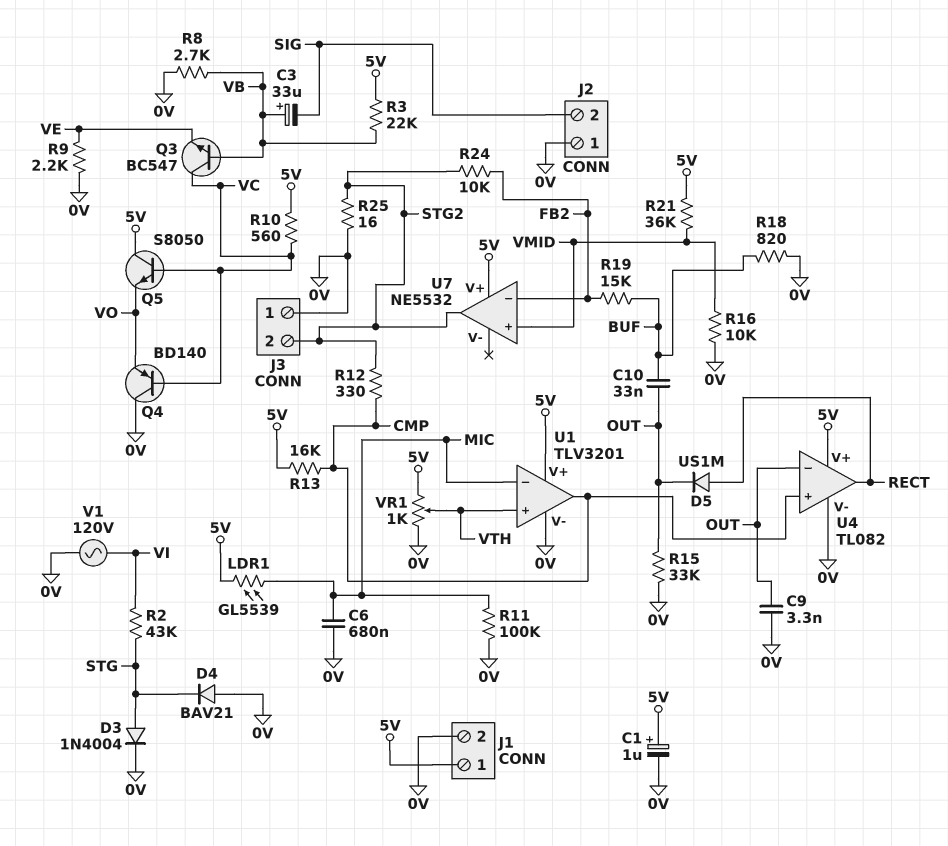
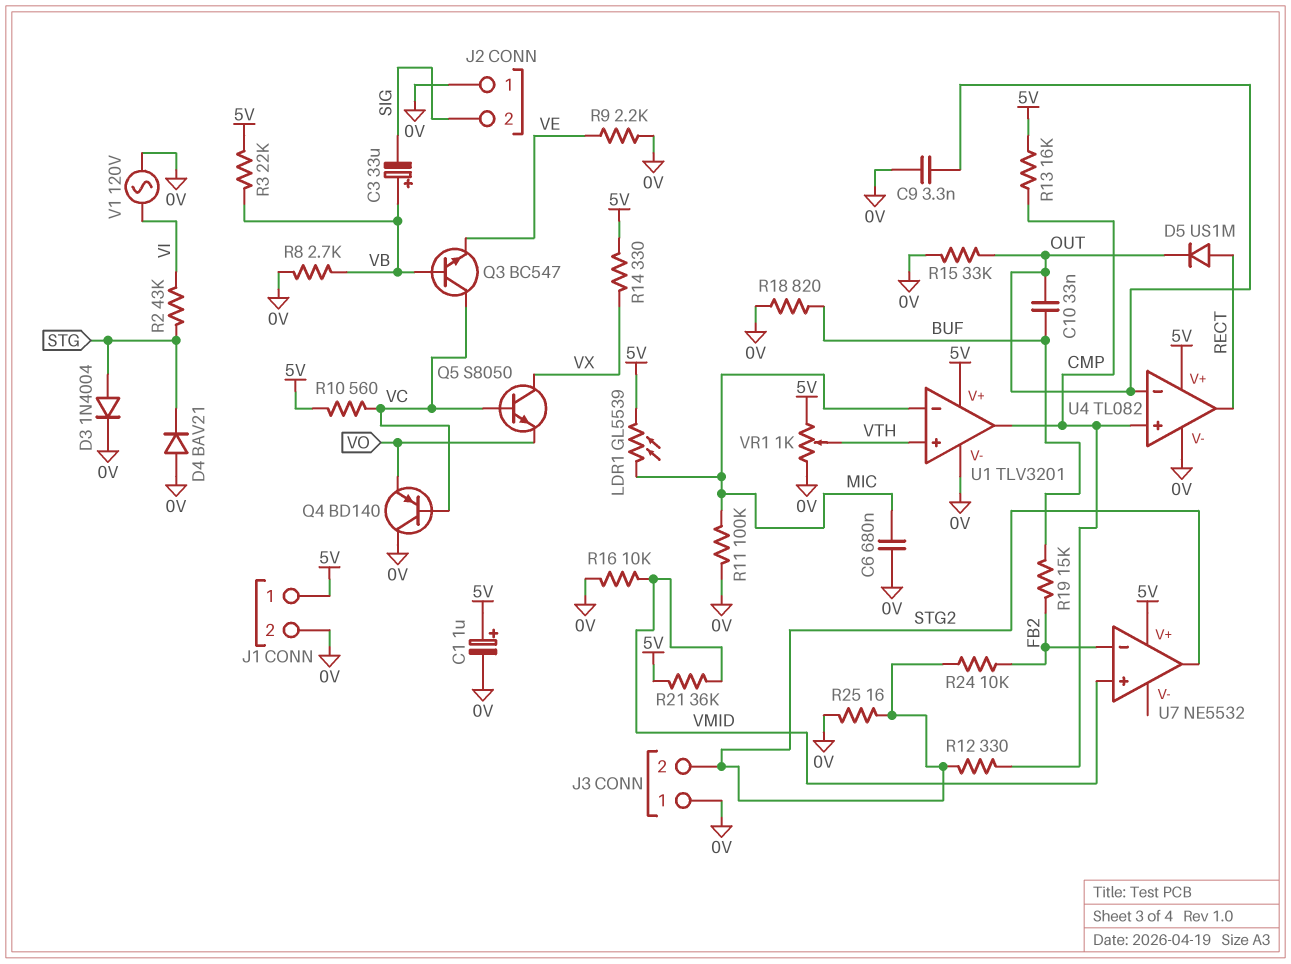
Q5: NPN S8050 (B VC, C 5V, E VO) -> NPN S8050 (B VC, C VX, E VO)
R14: none -> 330 (5V, VX)

